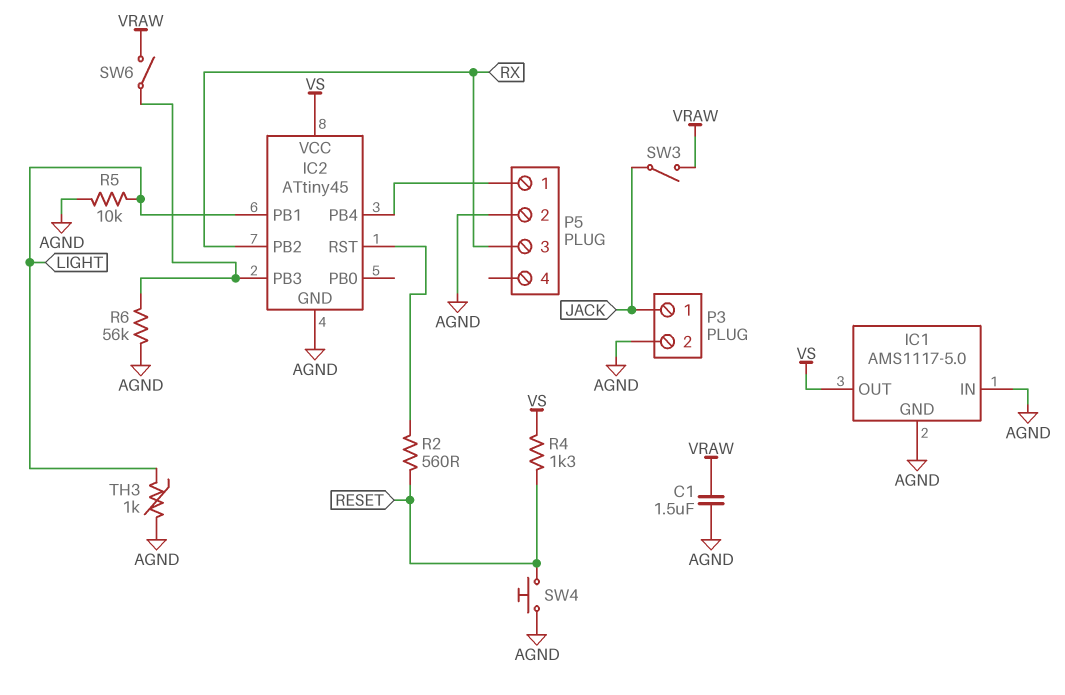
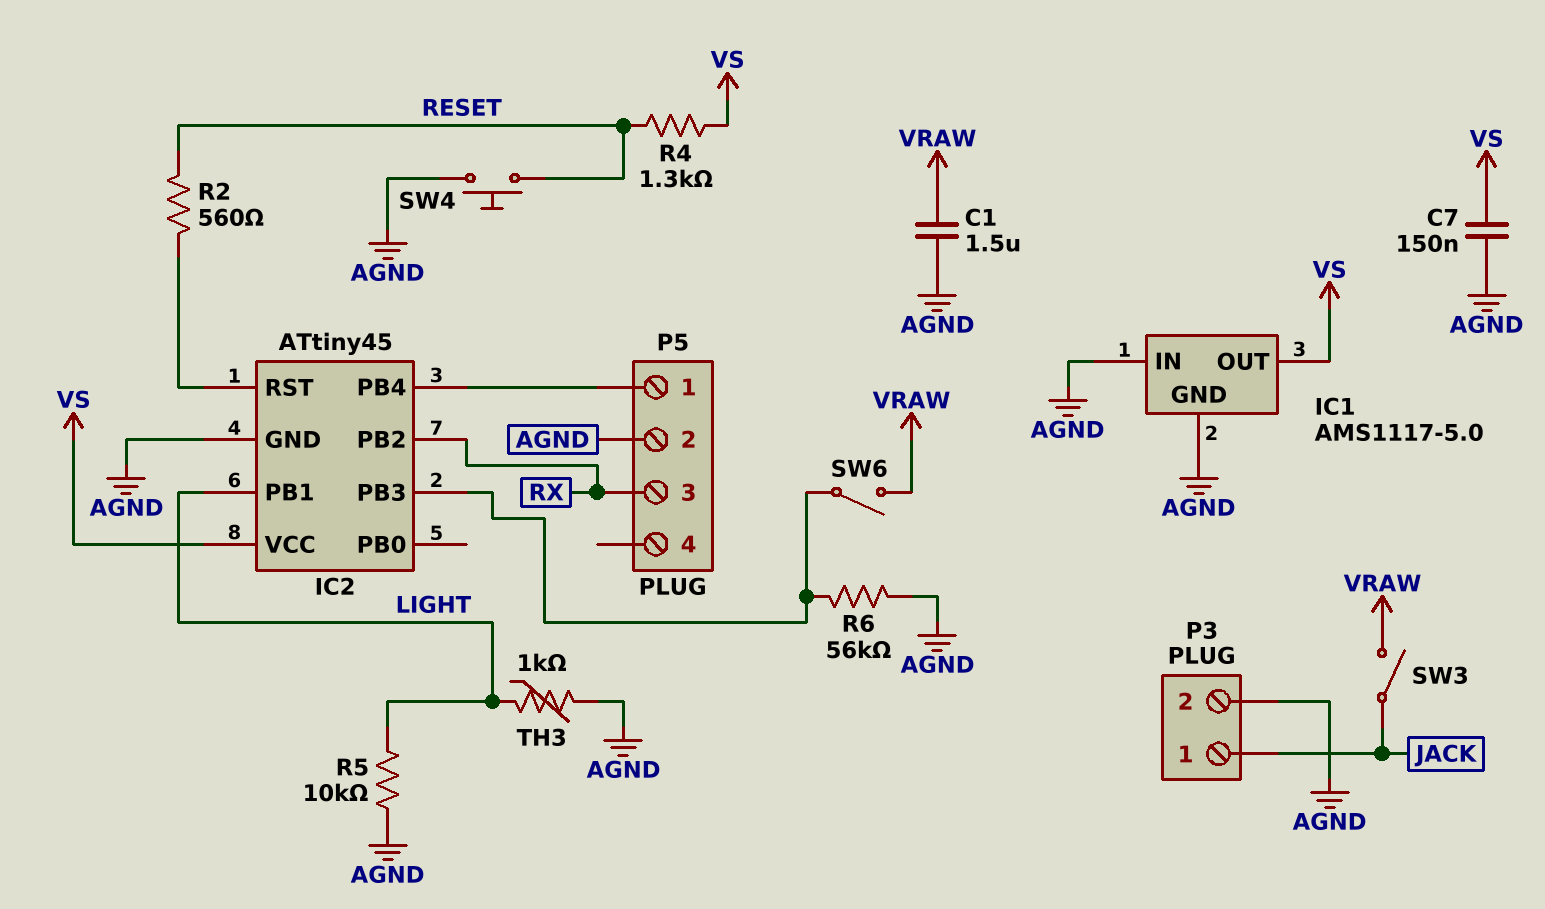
C7: none -> 150nF (AGND, VS)

